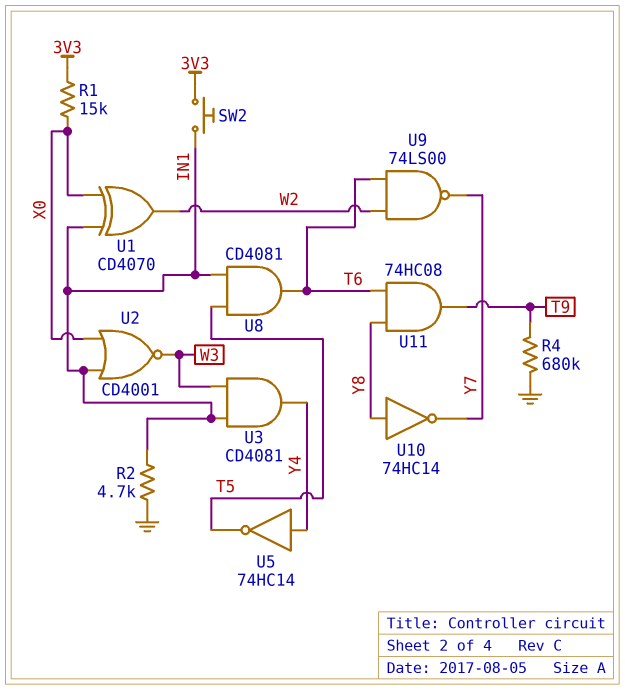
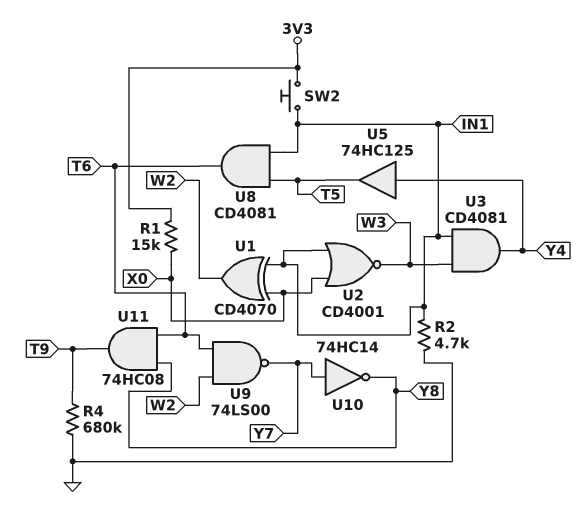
U5: NOT 74HC14 (in Y4, out T5) -> buffer 74HC125 (in Y4, out T5)
U10: NOT 74HC14 (in Y8, out Y7) -> NOT 74HC14 (in Y7, out Y8)

